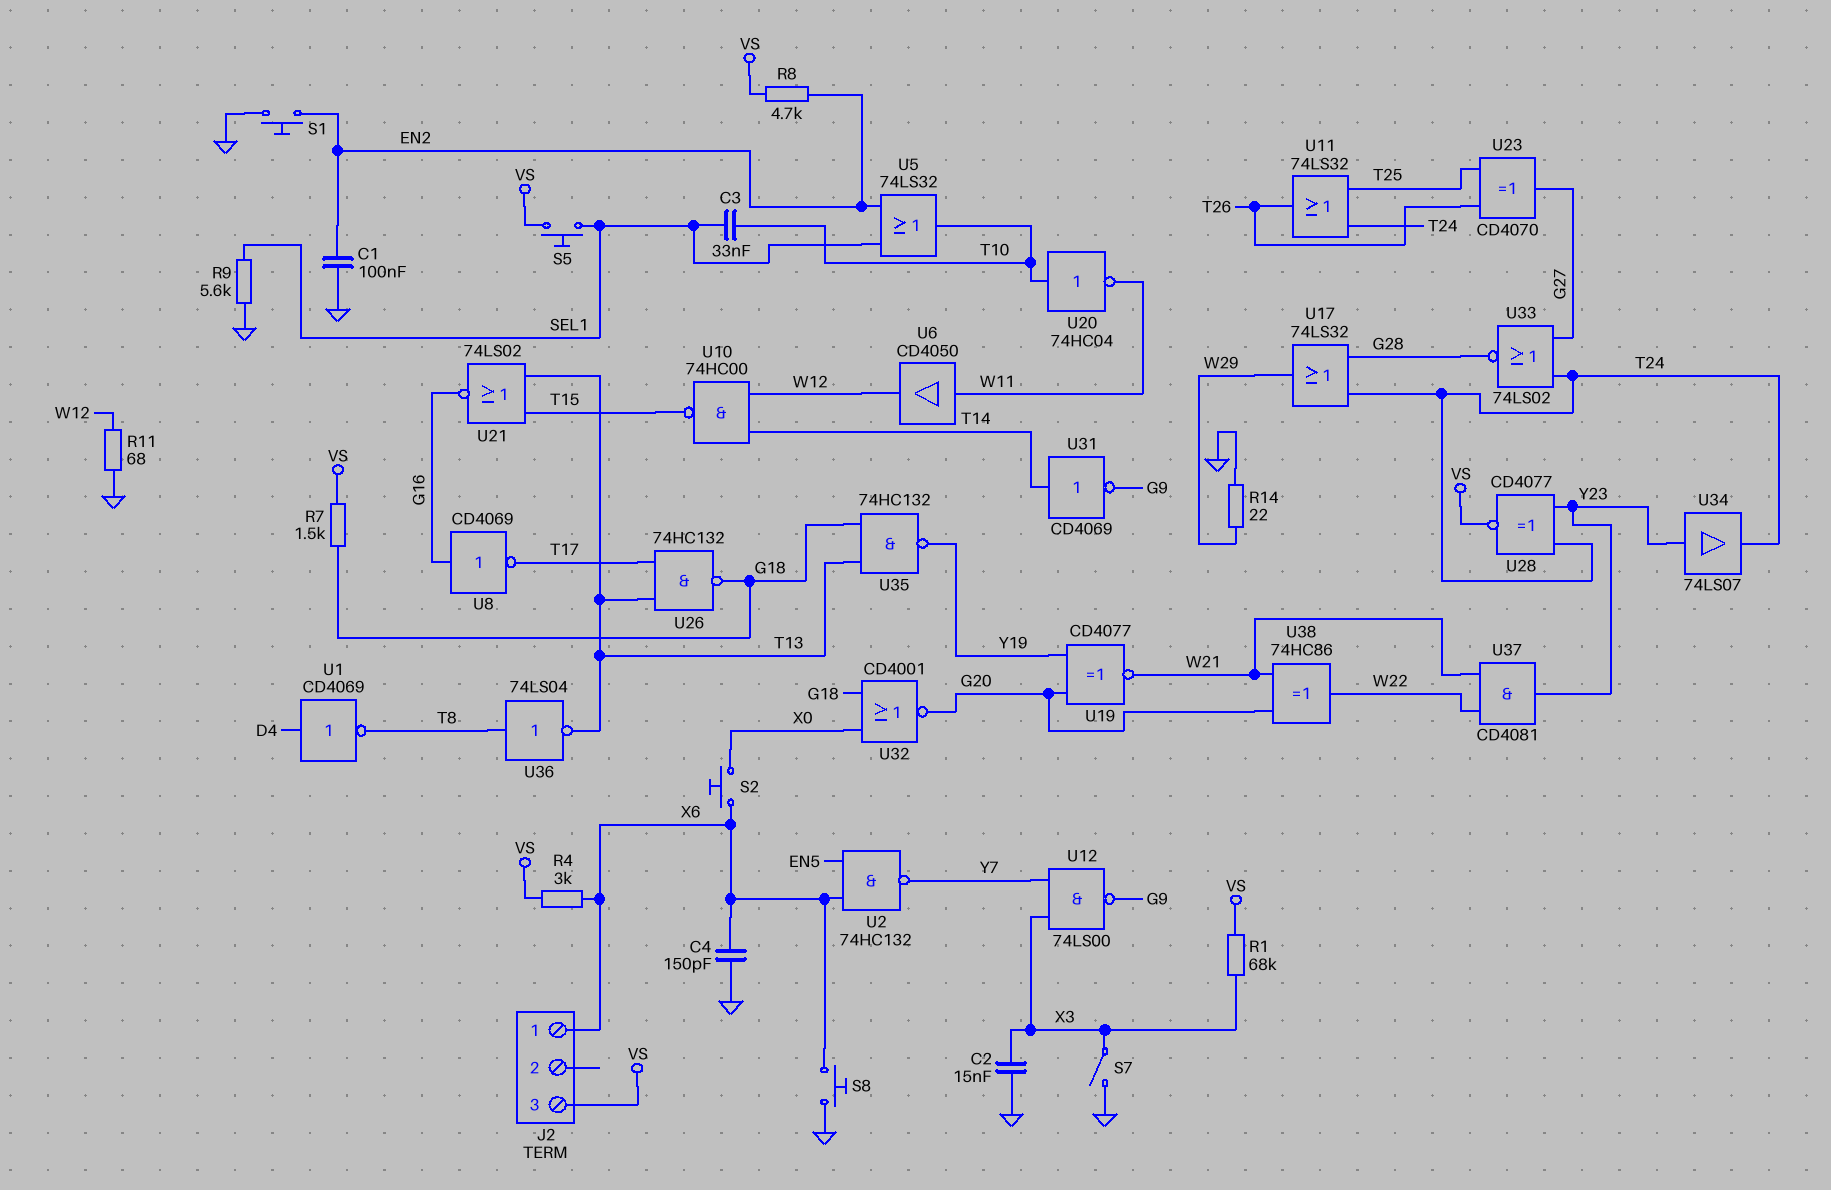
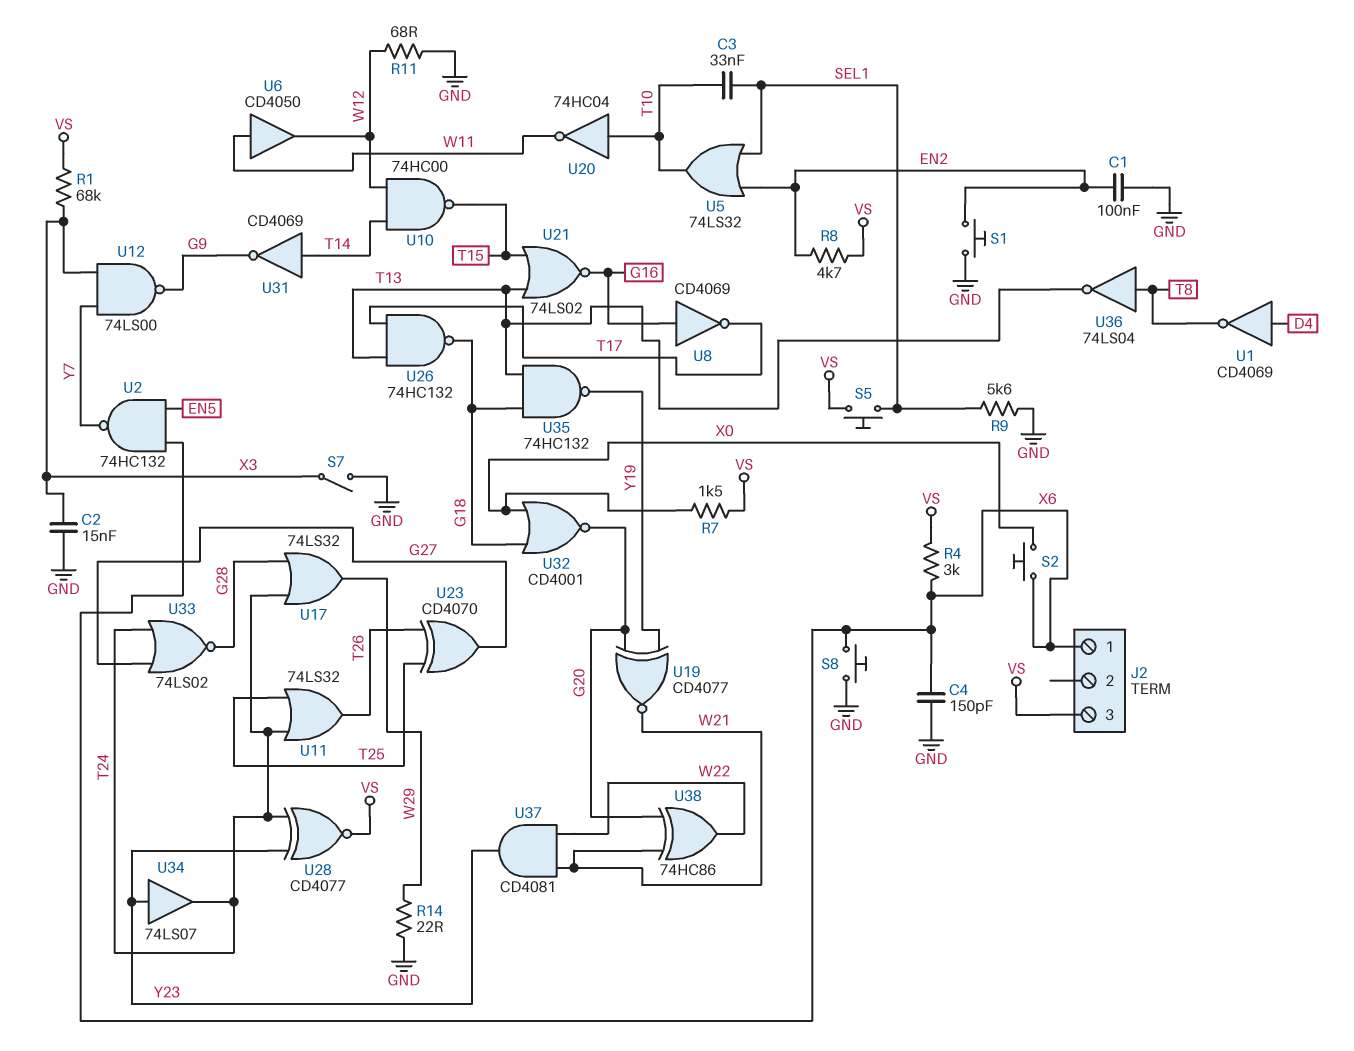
R7: 1.5k (G18, VS) -> 1.5k (VS, X0)

